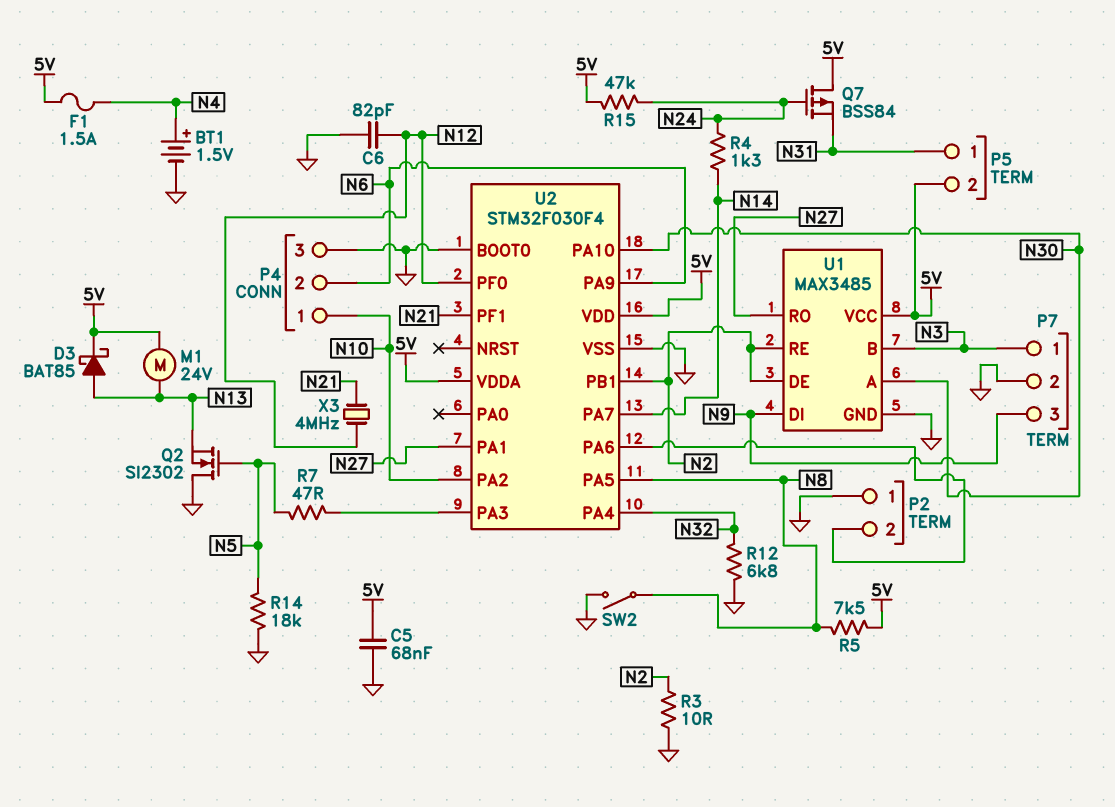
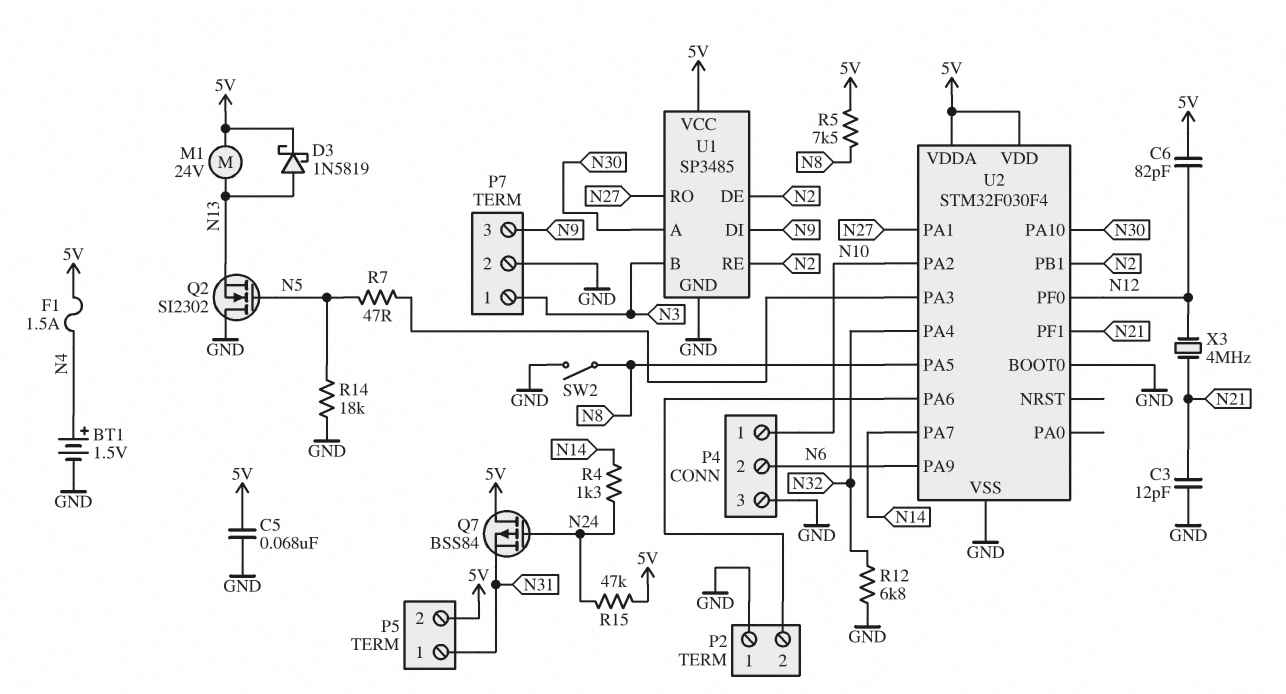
C3: none -> 12pF (GND, N21)
C6: 82pF (GND, N12) -> 82pF (5V, N12)
D3: schottky BAT85 (A N13, K 5V) -> schottky 1N5819 (A N13, K 5V)
R3: 10 (GND, N2) -> none
U1: MAX3485 -> SP3485

